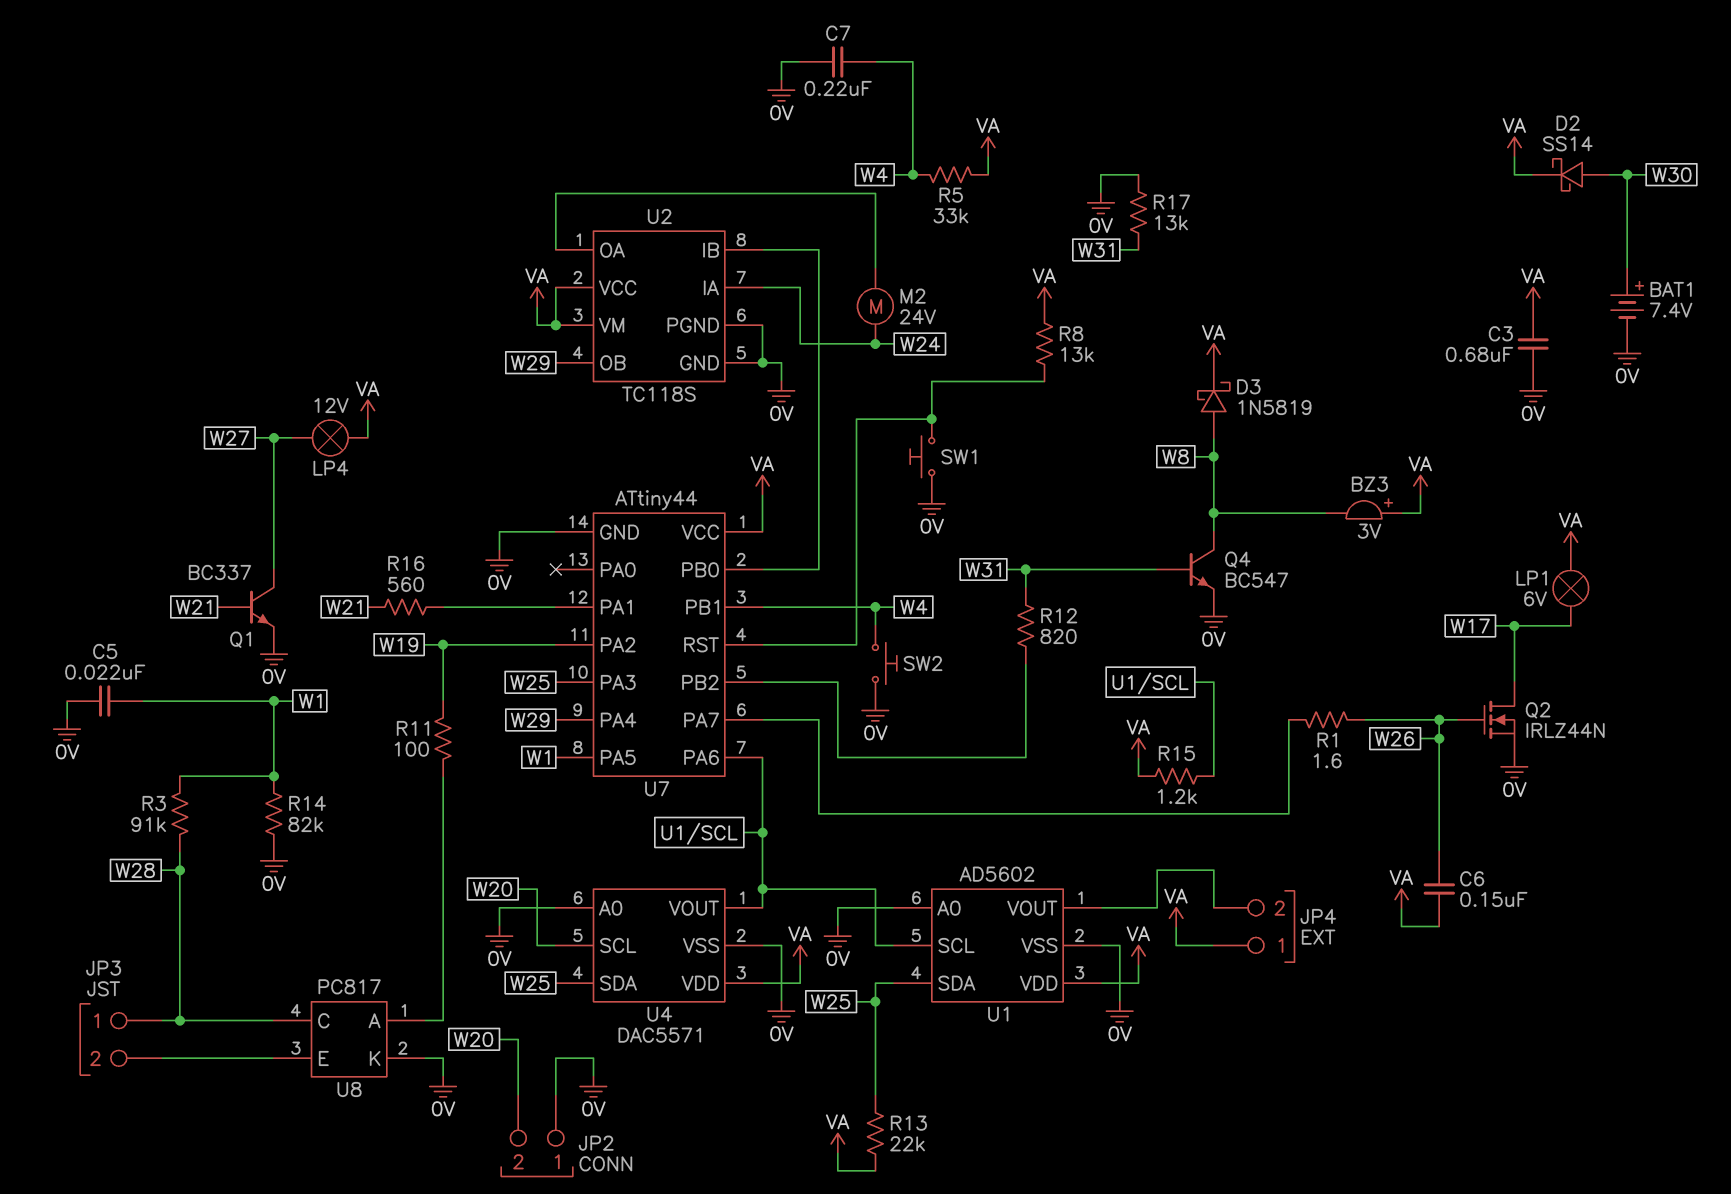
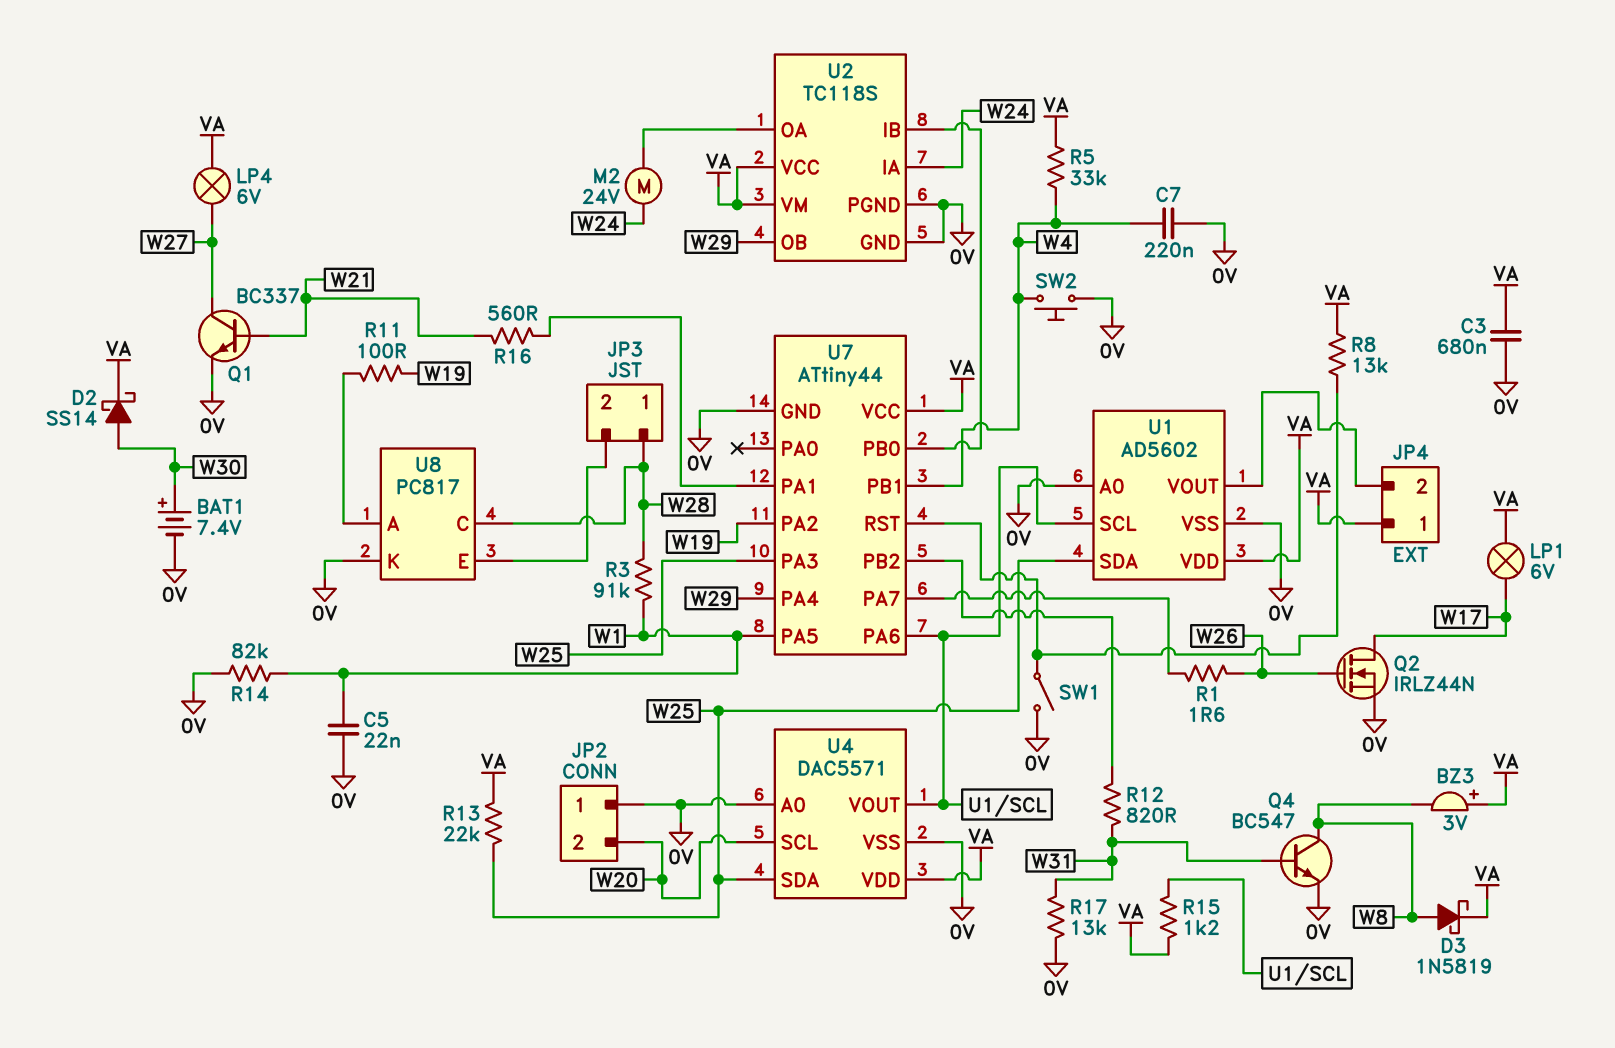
C6: 150nF (VA, W26) -> none
LP4: lamp 12V (VA, W27) -> lamp 6V (VA, W27)
SW1: button (0V, U7/RST) -> switch (0V, U7/RST)

